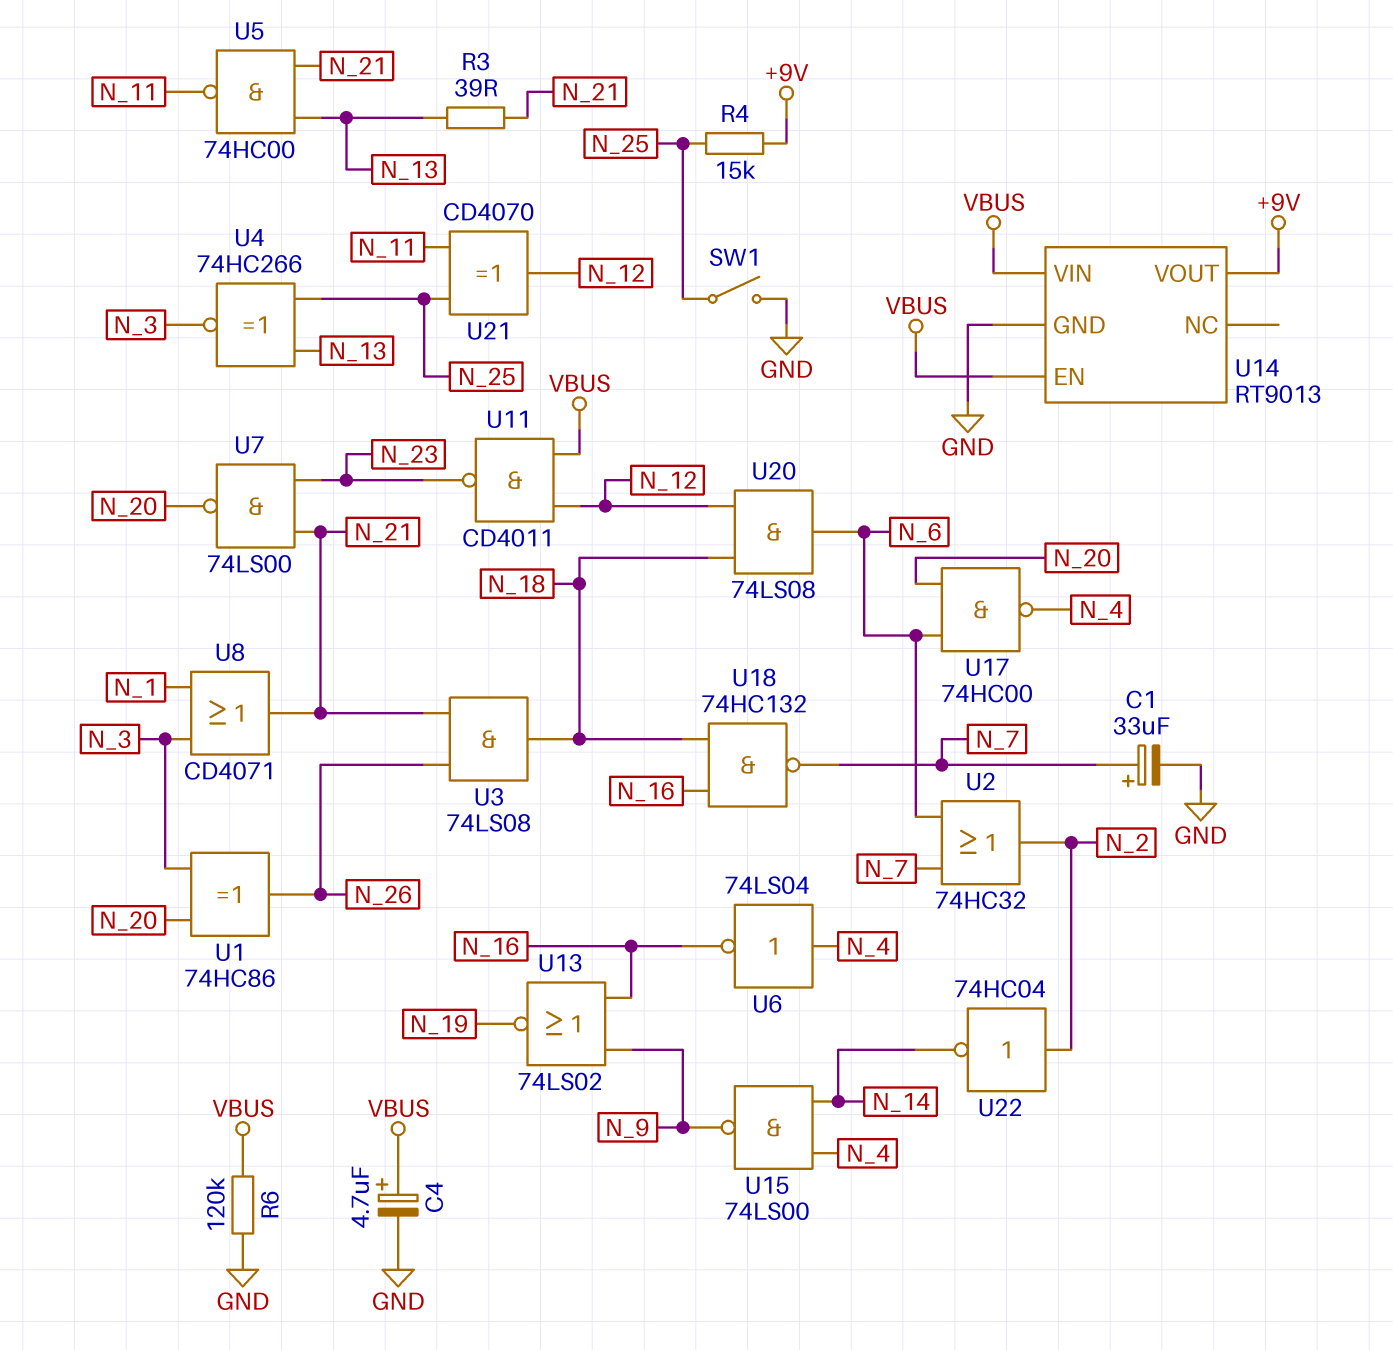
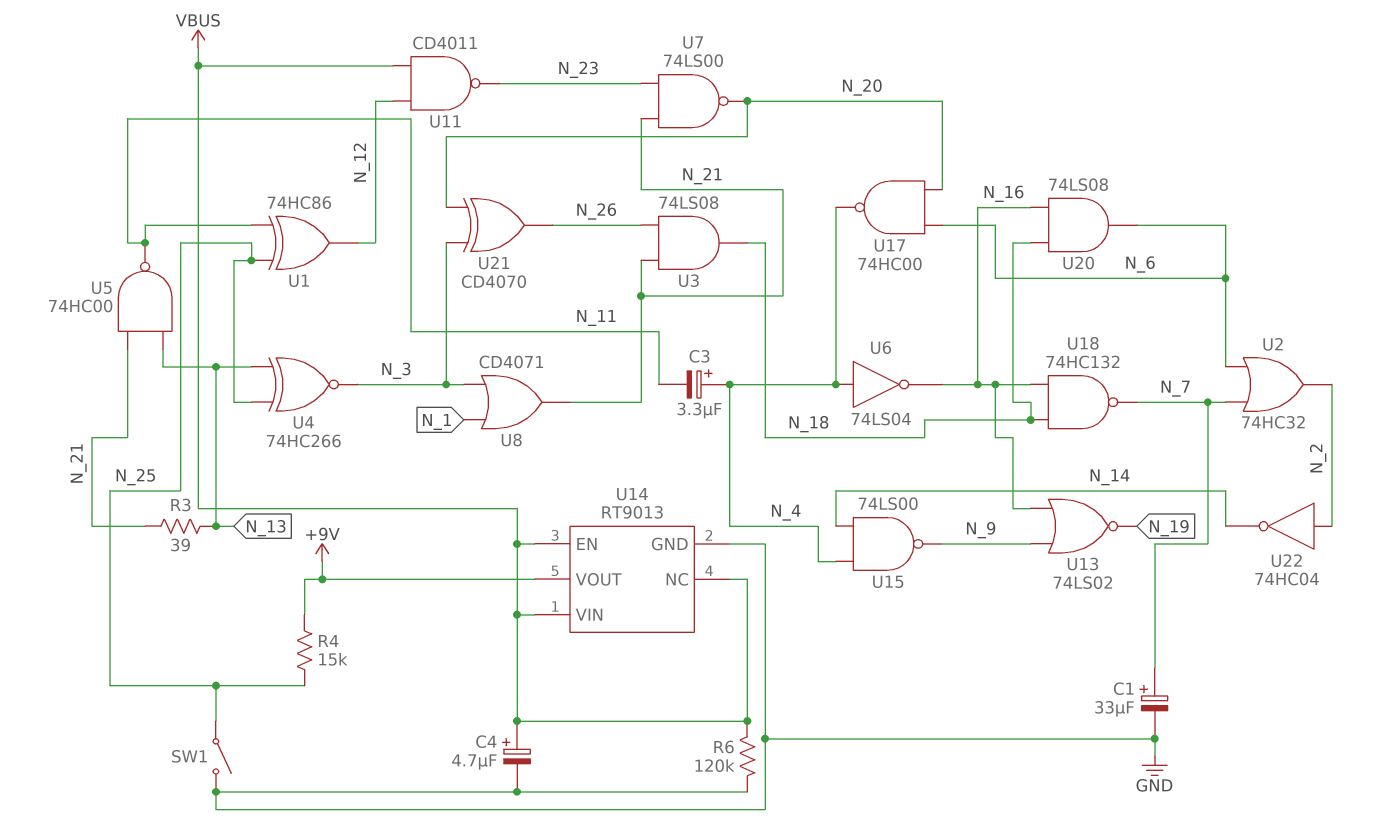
C3: none -> 3.3uF (plus N_4, minus N_11)
U1: XOR 74HC86 (in N_3, in N_20, out N_26) -> XOR 74HC86 (in N_11, in N_25, out N_12)
U14 pin NC: none -> VBUS
U20: AND 74LS08 (in N_12, in N_18, out N_6) -> AND 74LS08 (in N_16, in N_18, out N_6)
U21: XOR CD4070 (in N_11, in N_25, out N_12) -> XOR CD4070 (in N_3, in N_20, out N_26)

